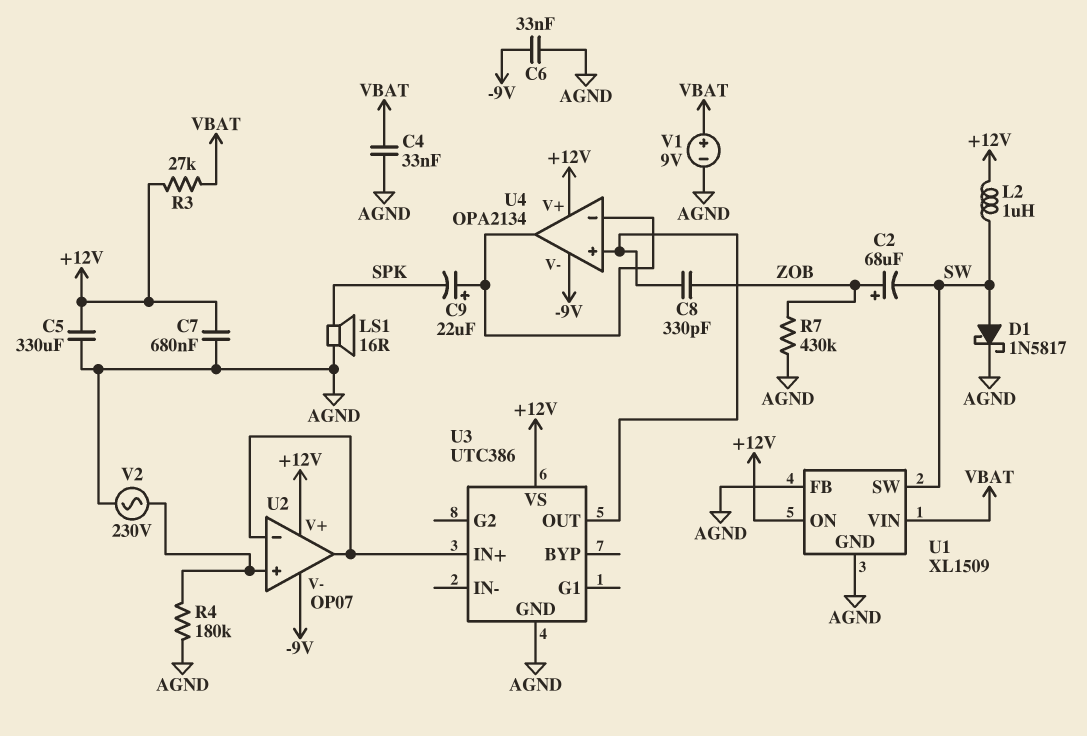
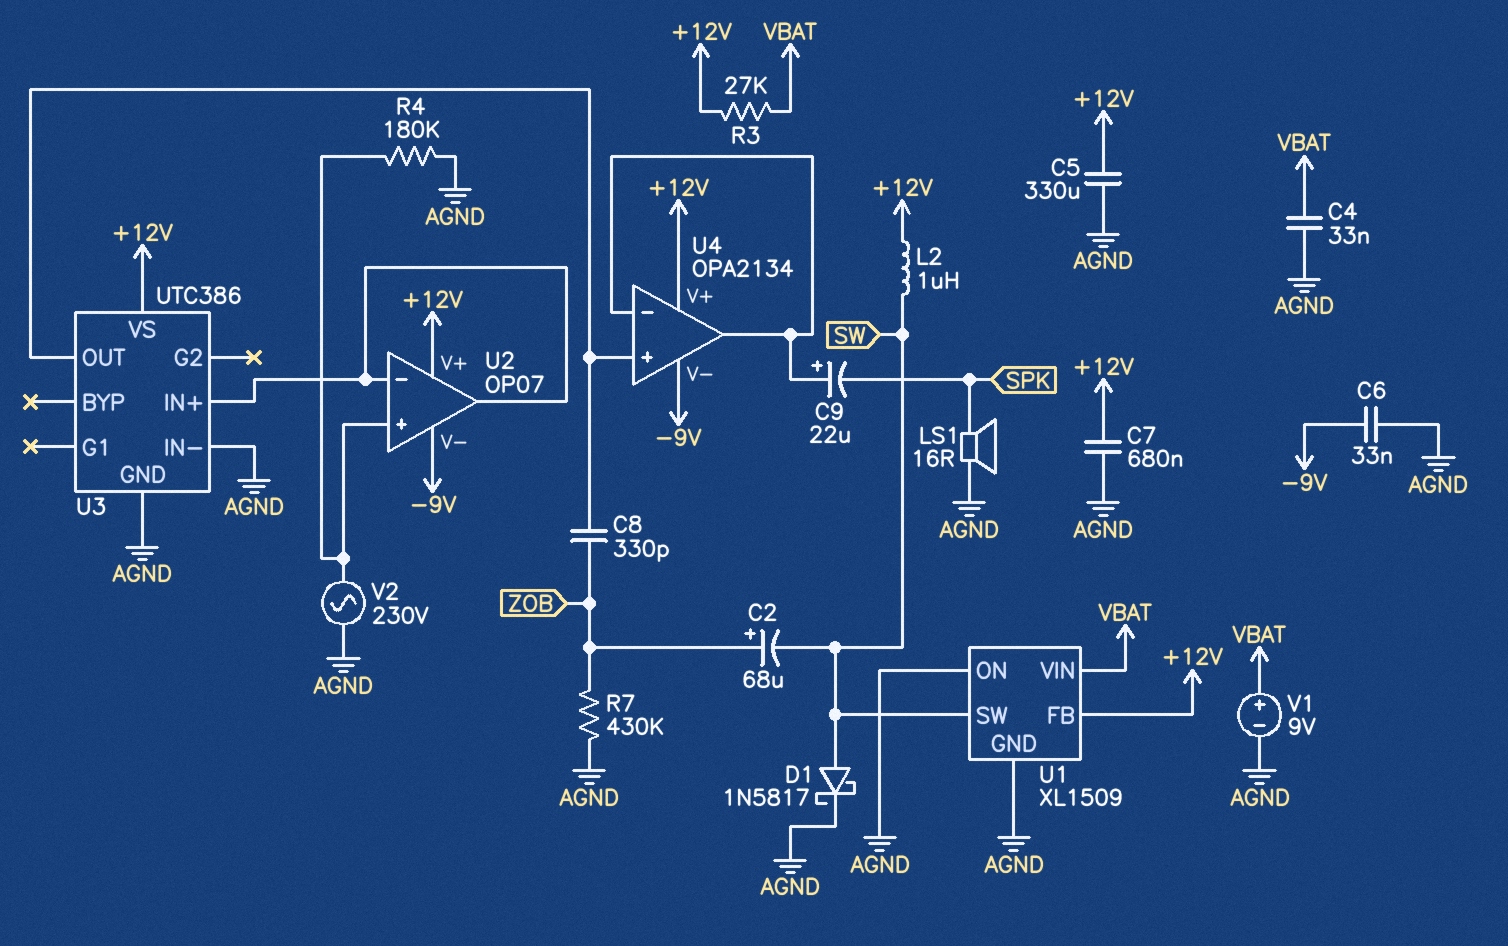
U1 pin FB: AGND -> +12V
U1 pin ON: +12V -> AGND
U3 pin IN-: none -> AGND

